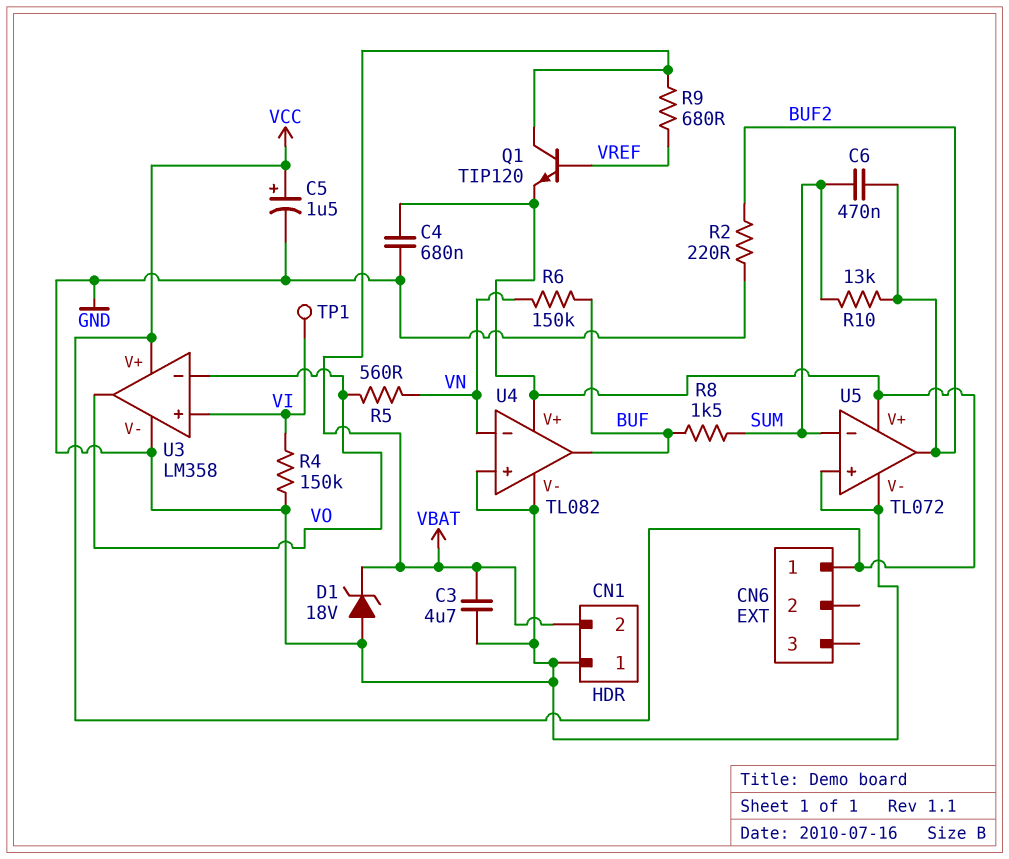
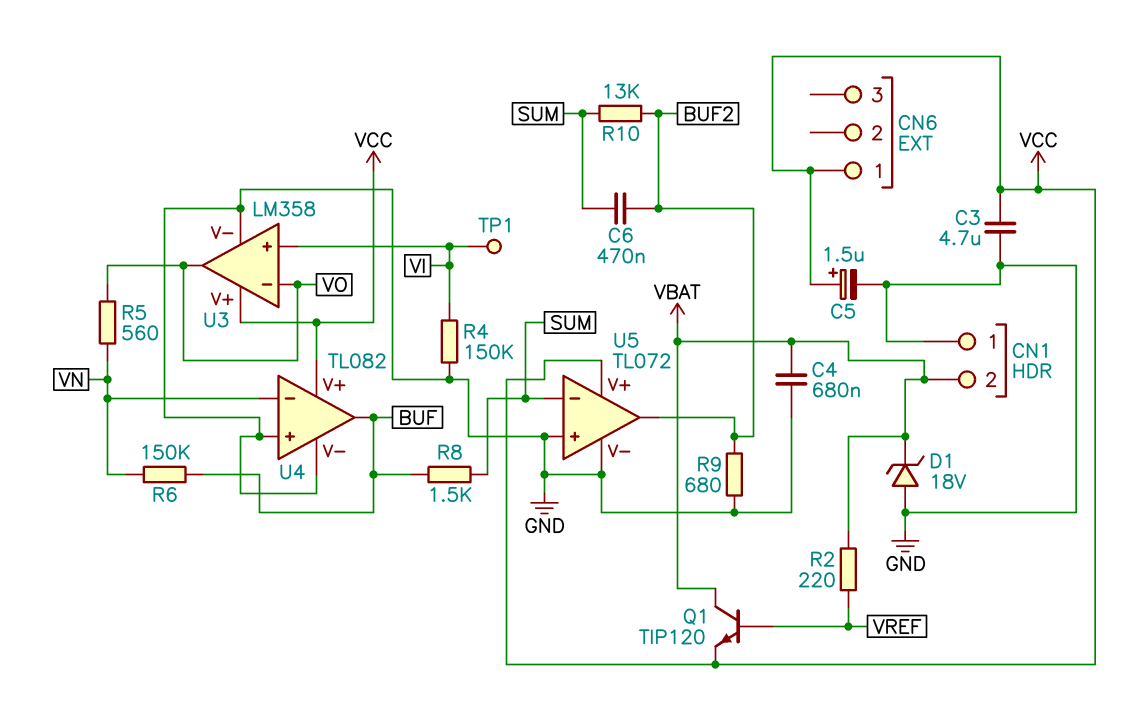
C3: 4.7uF (GND, VBAT) -> 4.7uF (GND, VCC)
C4: 680nF (GND, VCC) -> 680nF (GND, VBAT)
R2: 220 (BUF2, GND) -> 220 (VBAT, VREF)
R9: 680 (VBAT, VREF) -> 680 (BUF2, GND)

